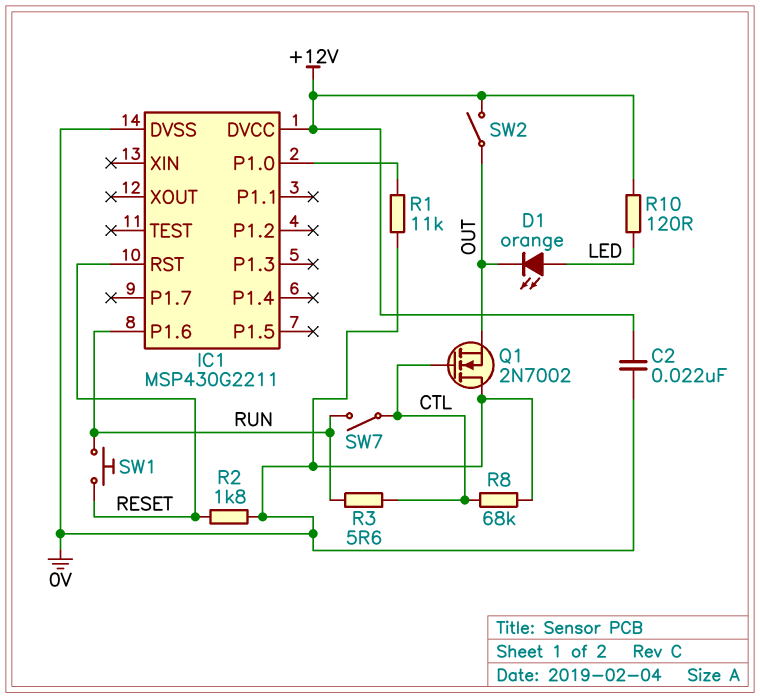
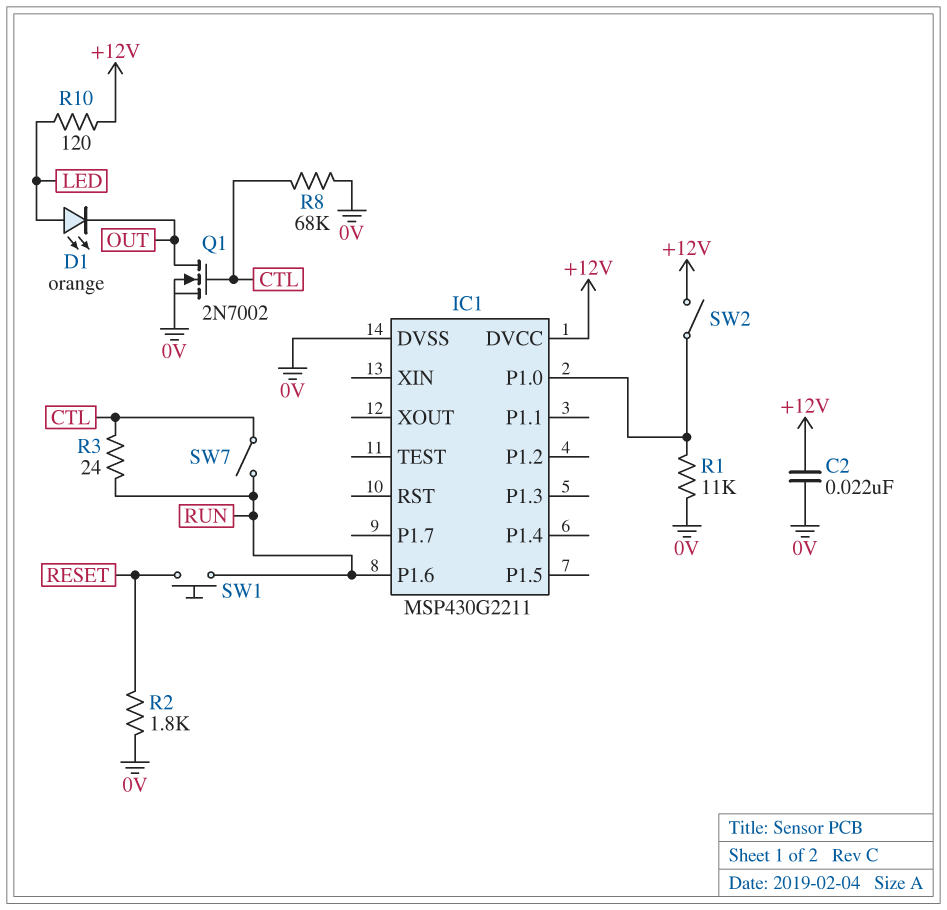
IC1 pin RST: RESET -> none
Q1: NMOS 2N7002 (G CTL, D 0V, S OUT) -> NMOS 2N7002 (G CTL, D OUT, S 0V)
R3: 5.6 (CTL, RUN) -> 24 (CTL, RUN)
SW2: switch (+12V, OUT) -> switch (+12V, IC1/P1.0)

